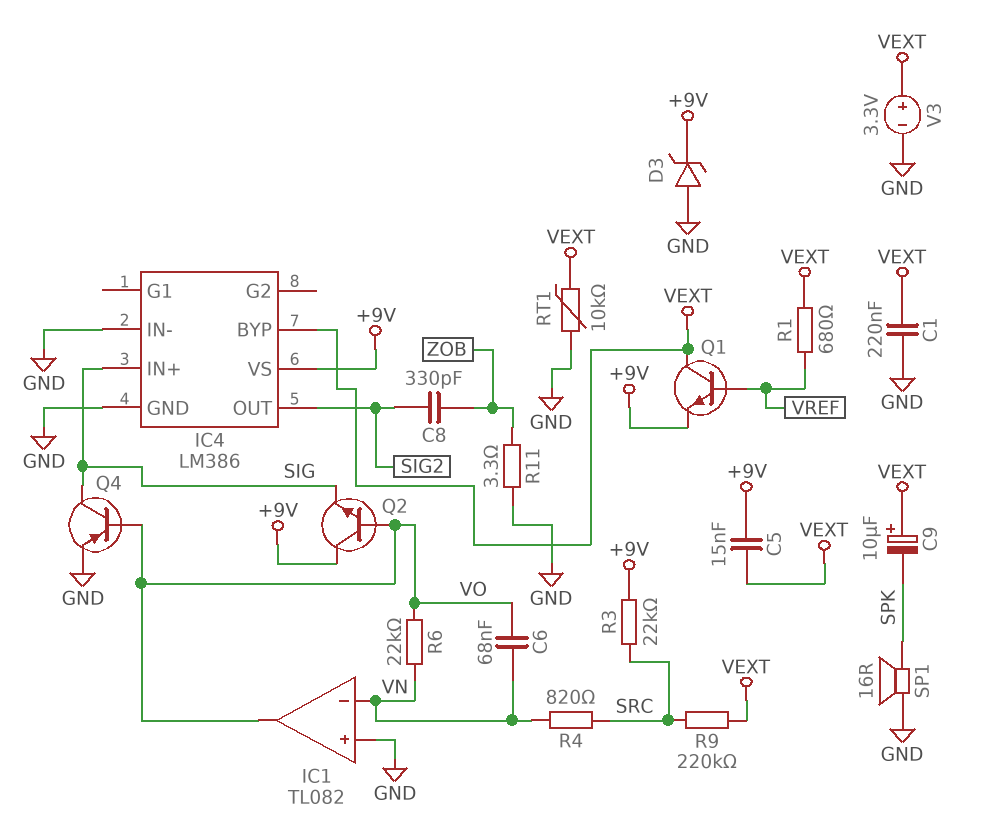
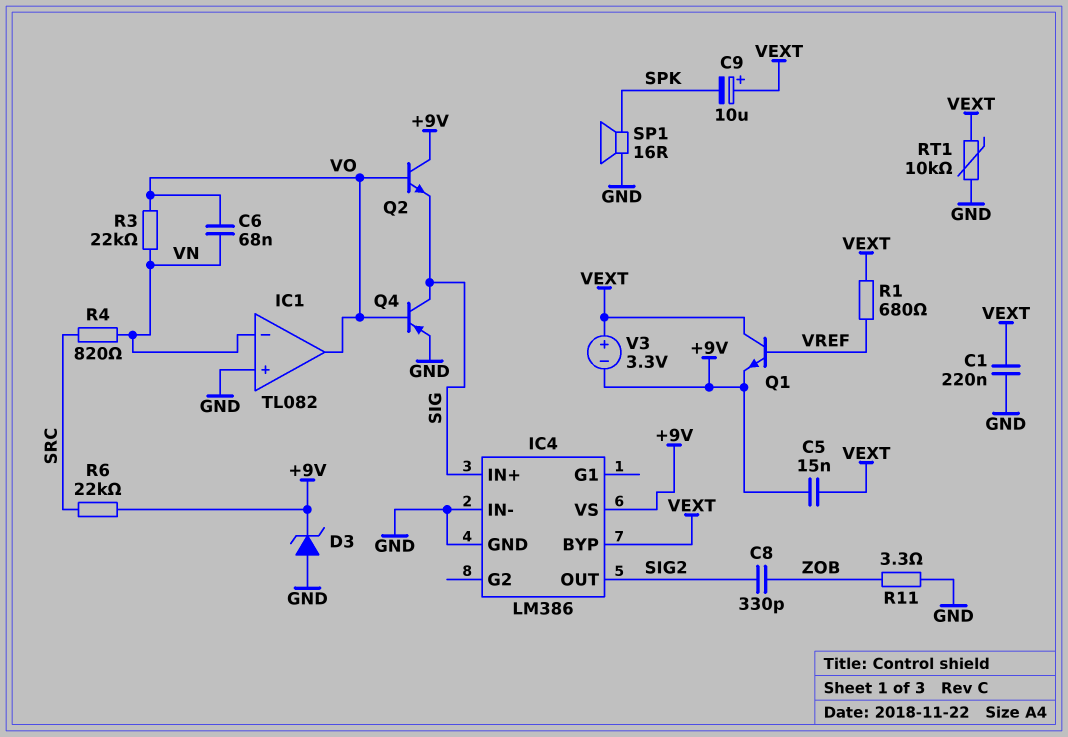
R3: 22k (+9V, SRC) -> 22k (VN, VO)
R6: 22k (VN, VO) -> 22k (+9V, SRC)
R9: 220k (SRC, VEXT) -> none
V3: 3.3V (plus VEXT, minus GND) -> 3.3V (plus VEXT, minus +9V)

